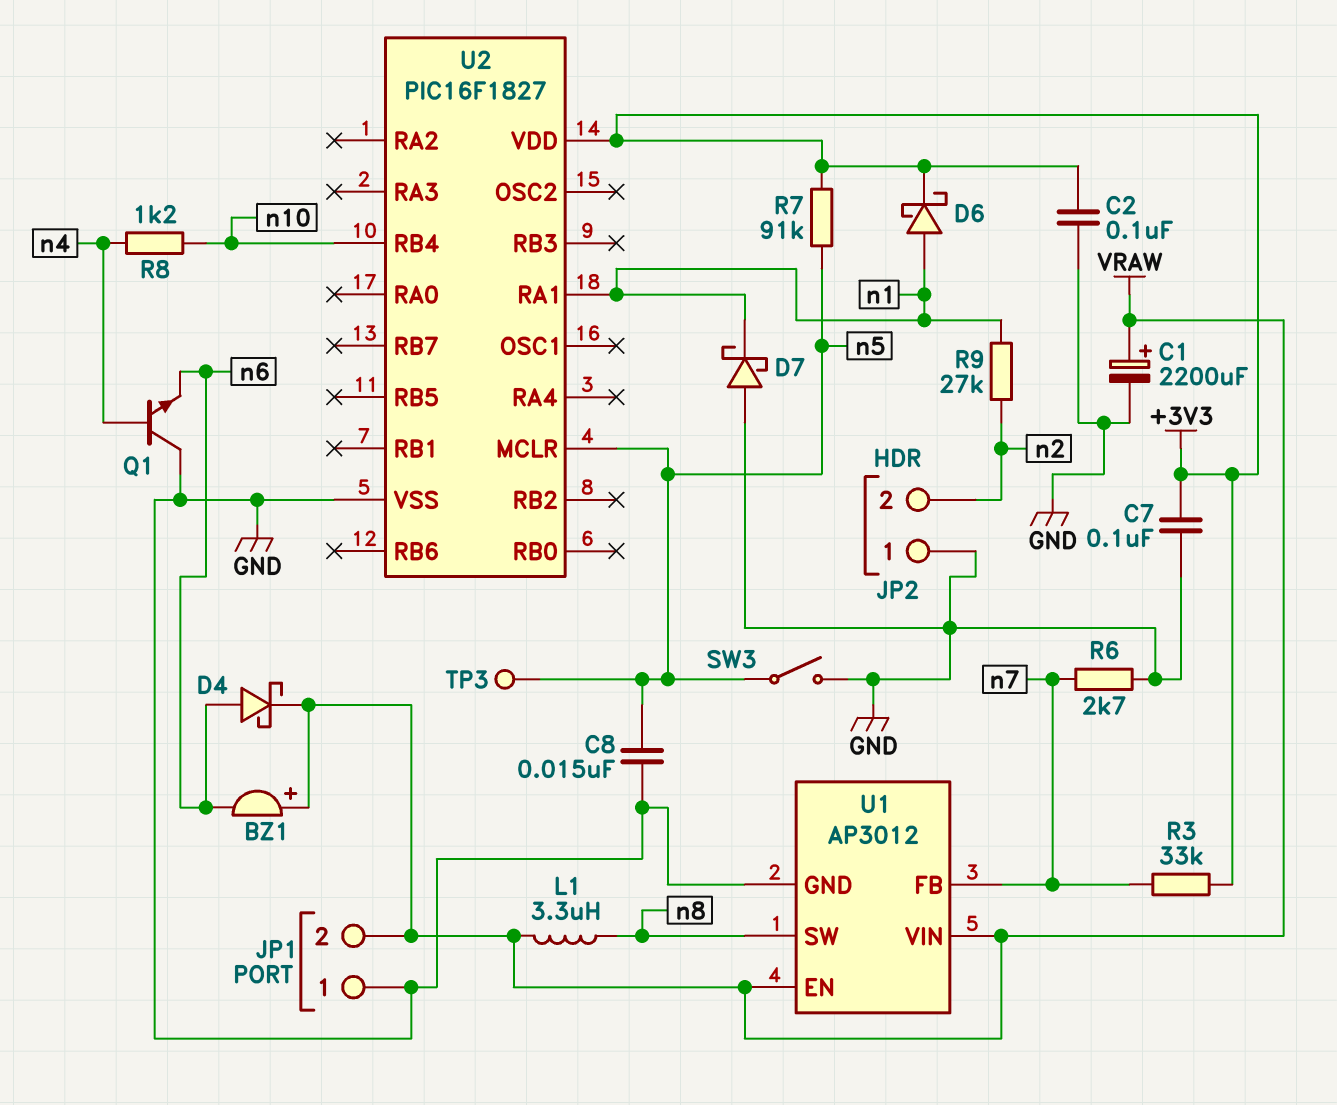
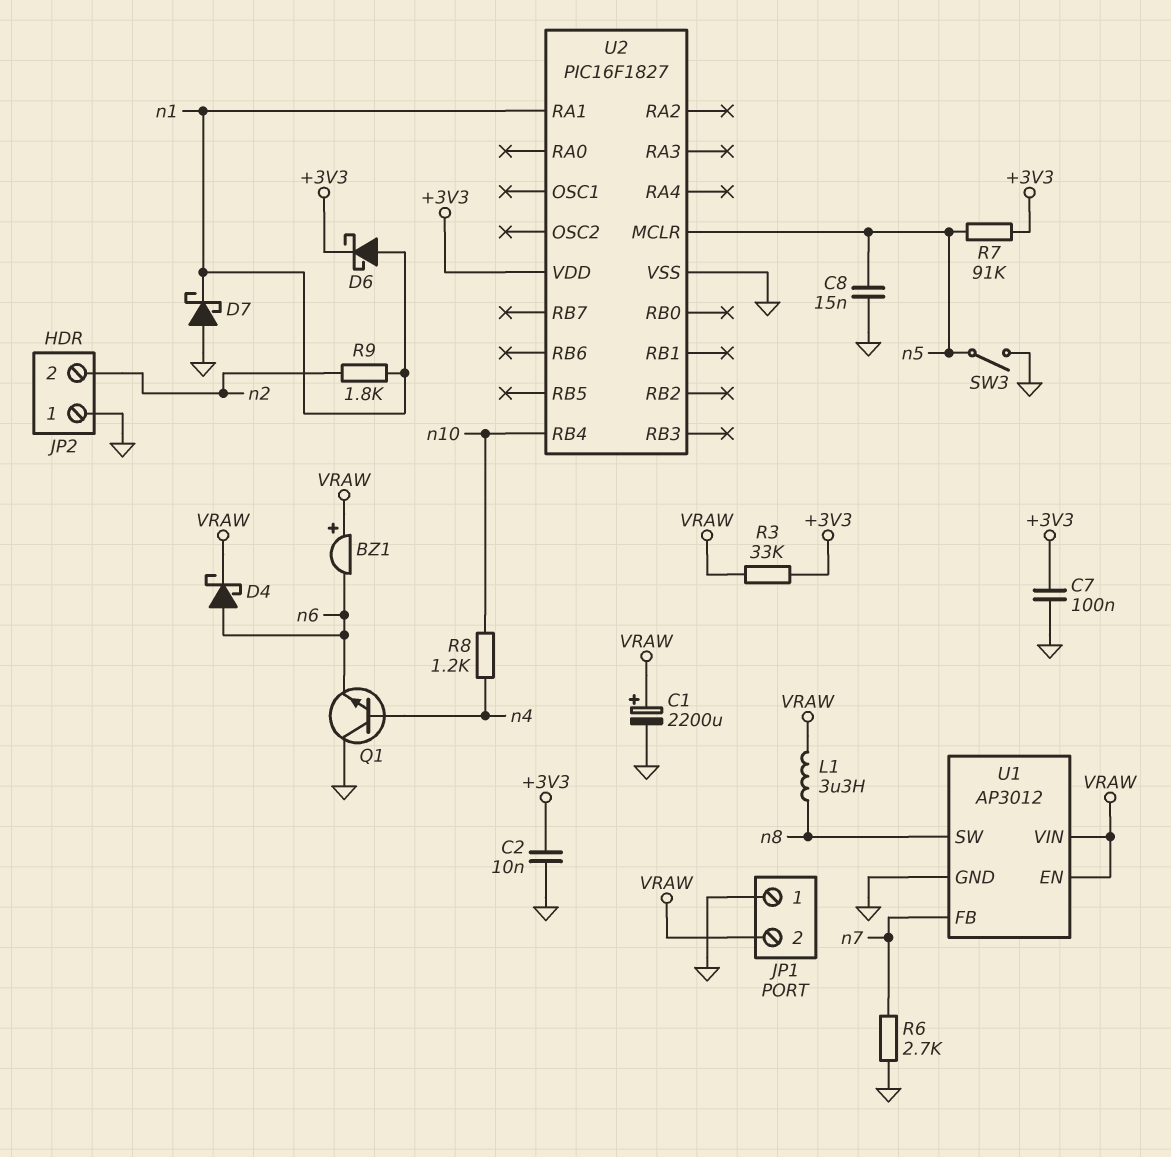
C2: 100nF (+3V3, GND) -> 10nF (+3V3, GND)
R3: 33k (+3V3, n7) -> 33k (+3V3, VRAW)
R9: 27k (n1, n2) -> 1.8k (n1, n2)
TP3: test point (n5) -> none

